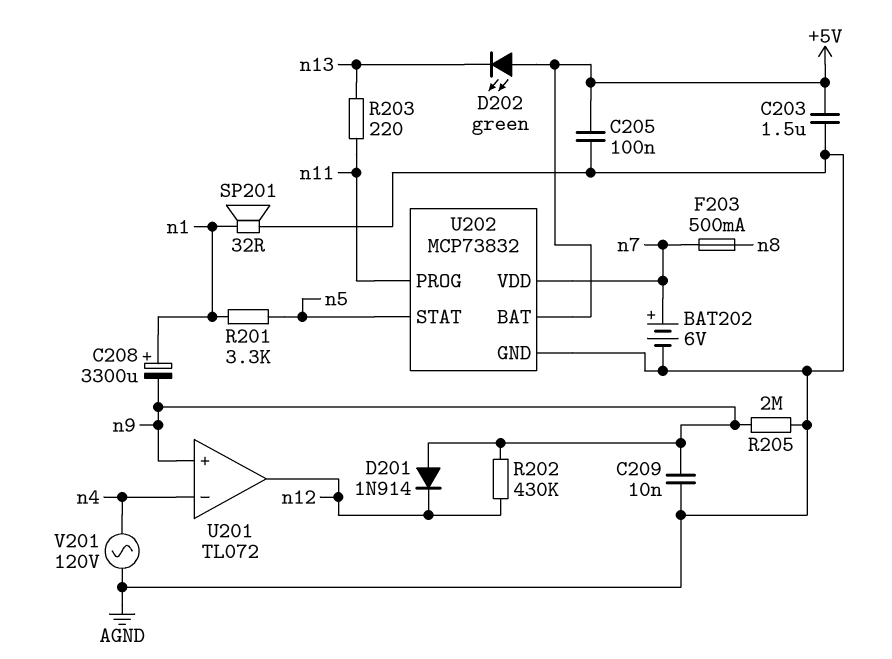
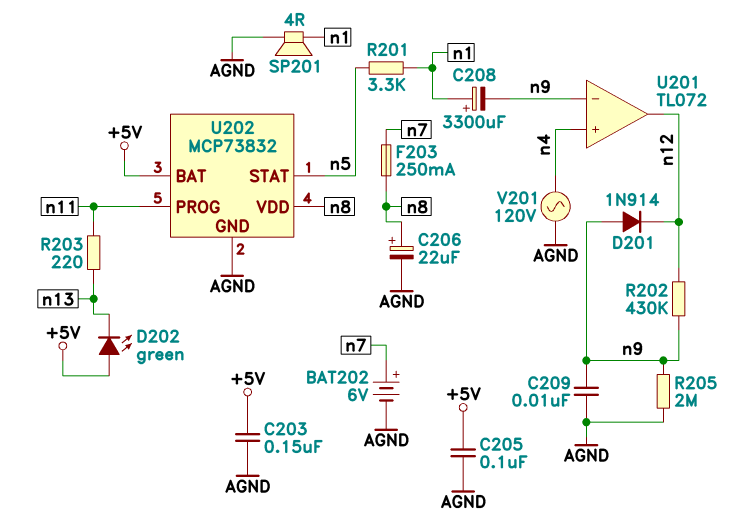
C203: 1.5uF (+5V, AGND) -> 150nF (+5V, AGND)
C206: none -> 22uF (plus n8, minus AGND)
F203: 500mA (n7, n8) -> 250mA (n7, n8)
SP201: speaker 32R (AGND, n1) -> speaker 4R (AGND, n1)
U201 pin in+: n9 -> n4
U201 pin in-: n4 -> n9
U202 pin VDD: n7 -> n8

